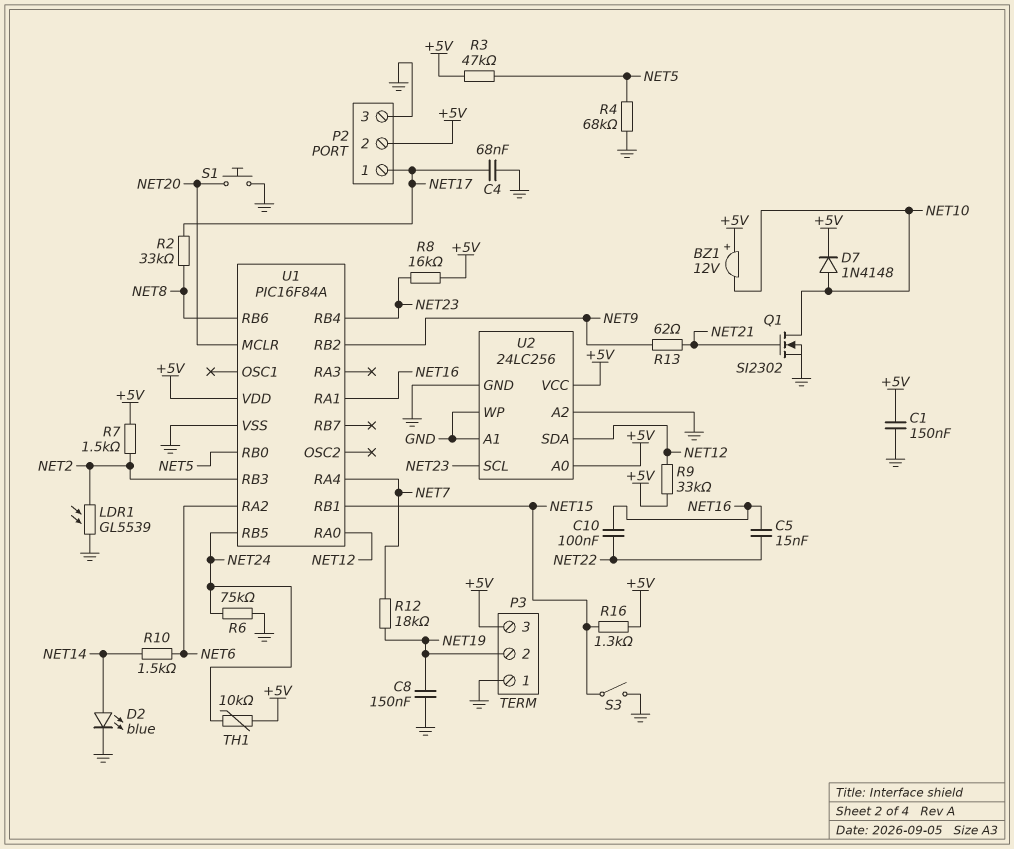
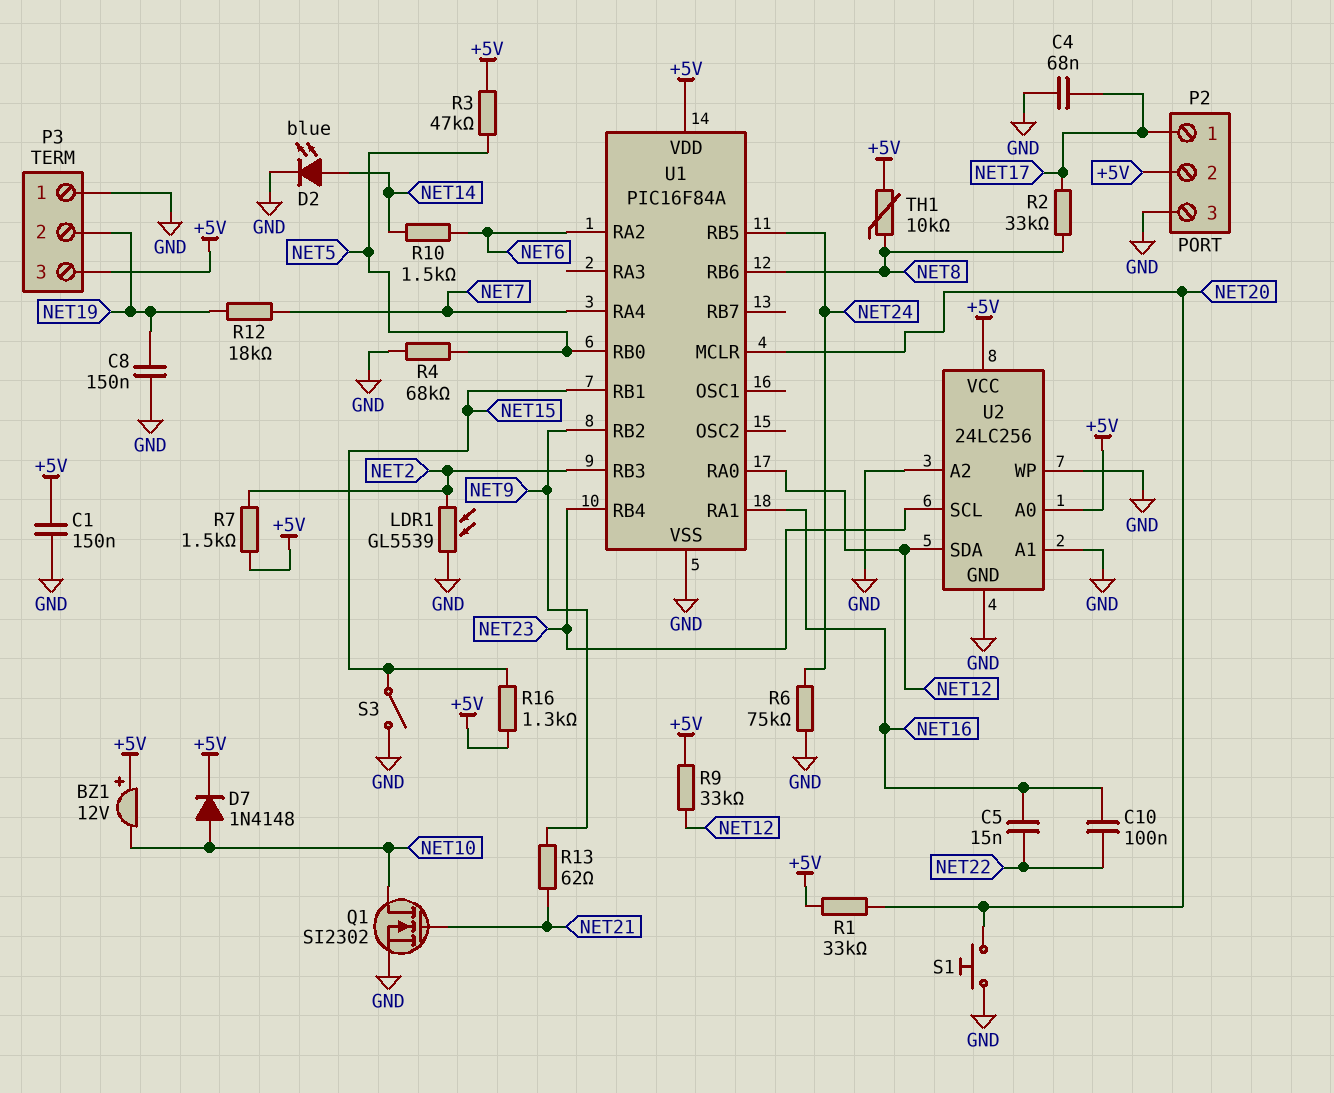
R1: none -> 33k (+5V, NET20)
R8: 16k (+5V, NET23) -> none
TH1: 10k (+5V, NET24) -> 10k (+5V, NET8)

